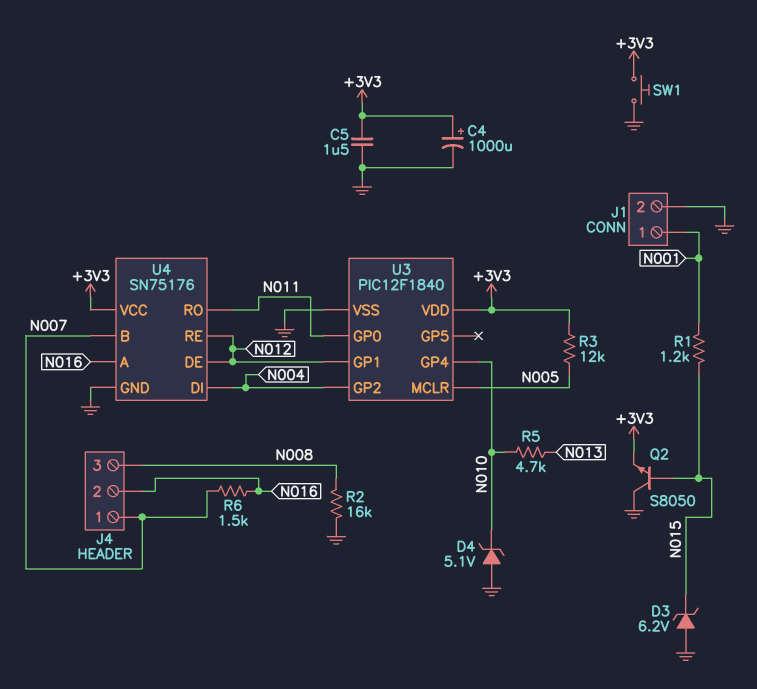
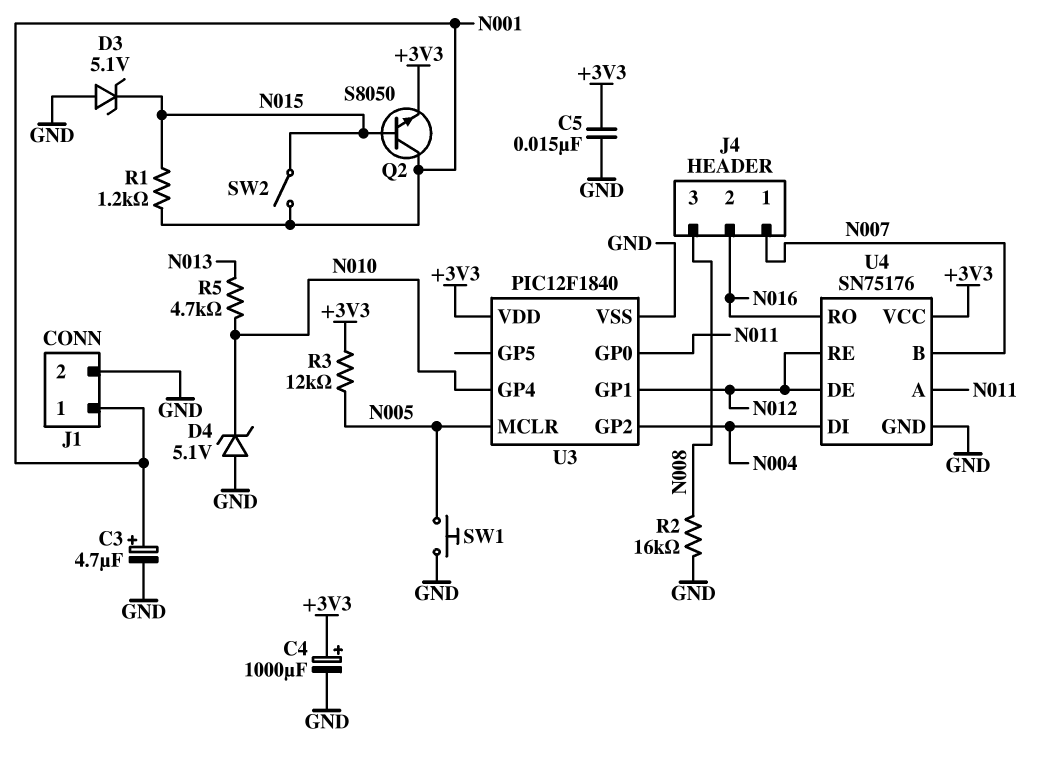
C3: none -> 4.7uF (plus N001, minus GND)
C5: 1.5uF (+3V3, GND) -> 15nF (+3V3, GND)
D3: zener 6.2V (A GND, K N015) -> zener 5.1V (A GND, K N015)
Q2: NPN S8050 (B N015, C GND, E +3V3) -> NPN S8050 (B N015, C N001, E +3V3)
R6: 1.5k (N007, N016) -> none
SW1: button (+3V3, GND) -> button (GND, N005)
SW2: none -> switch (N001, N015)
U4 pin A: N016 -> N011
U4 pin RO: N011 -> N016

